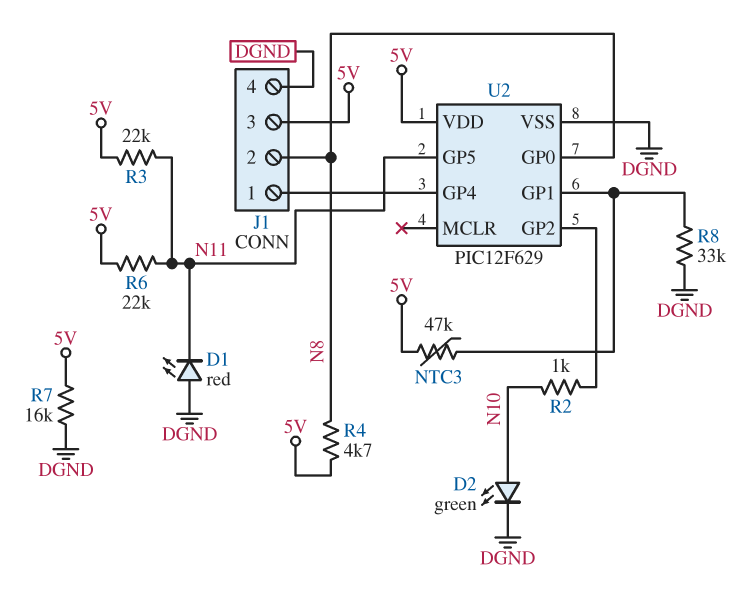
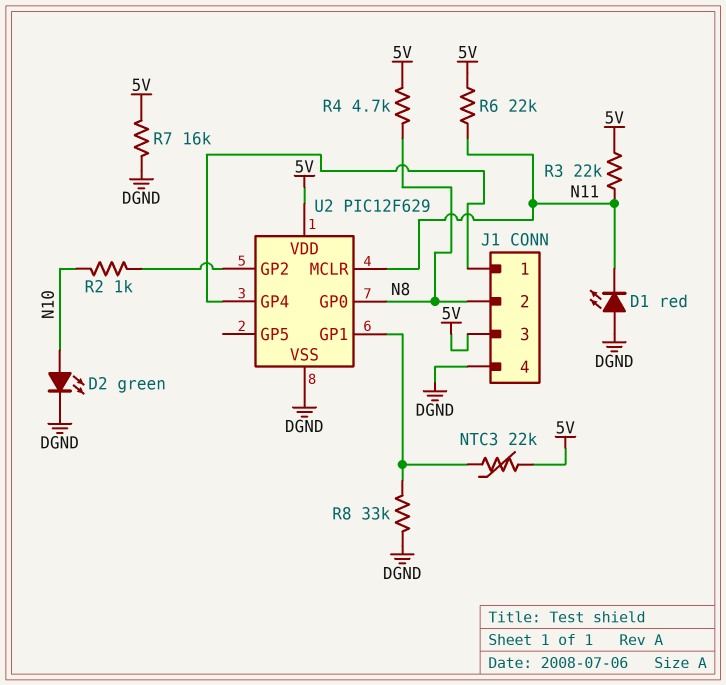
NTC3: 47k (5V, U2/GP1) -> 22k (5V, U2/GP1)
U2 pin GP5: N11 -> none
U2 pin MCLR: none -> N11

